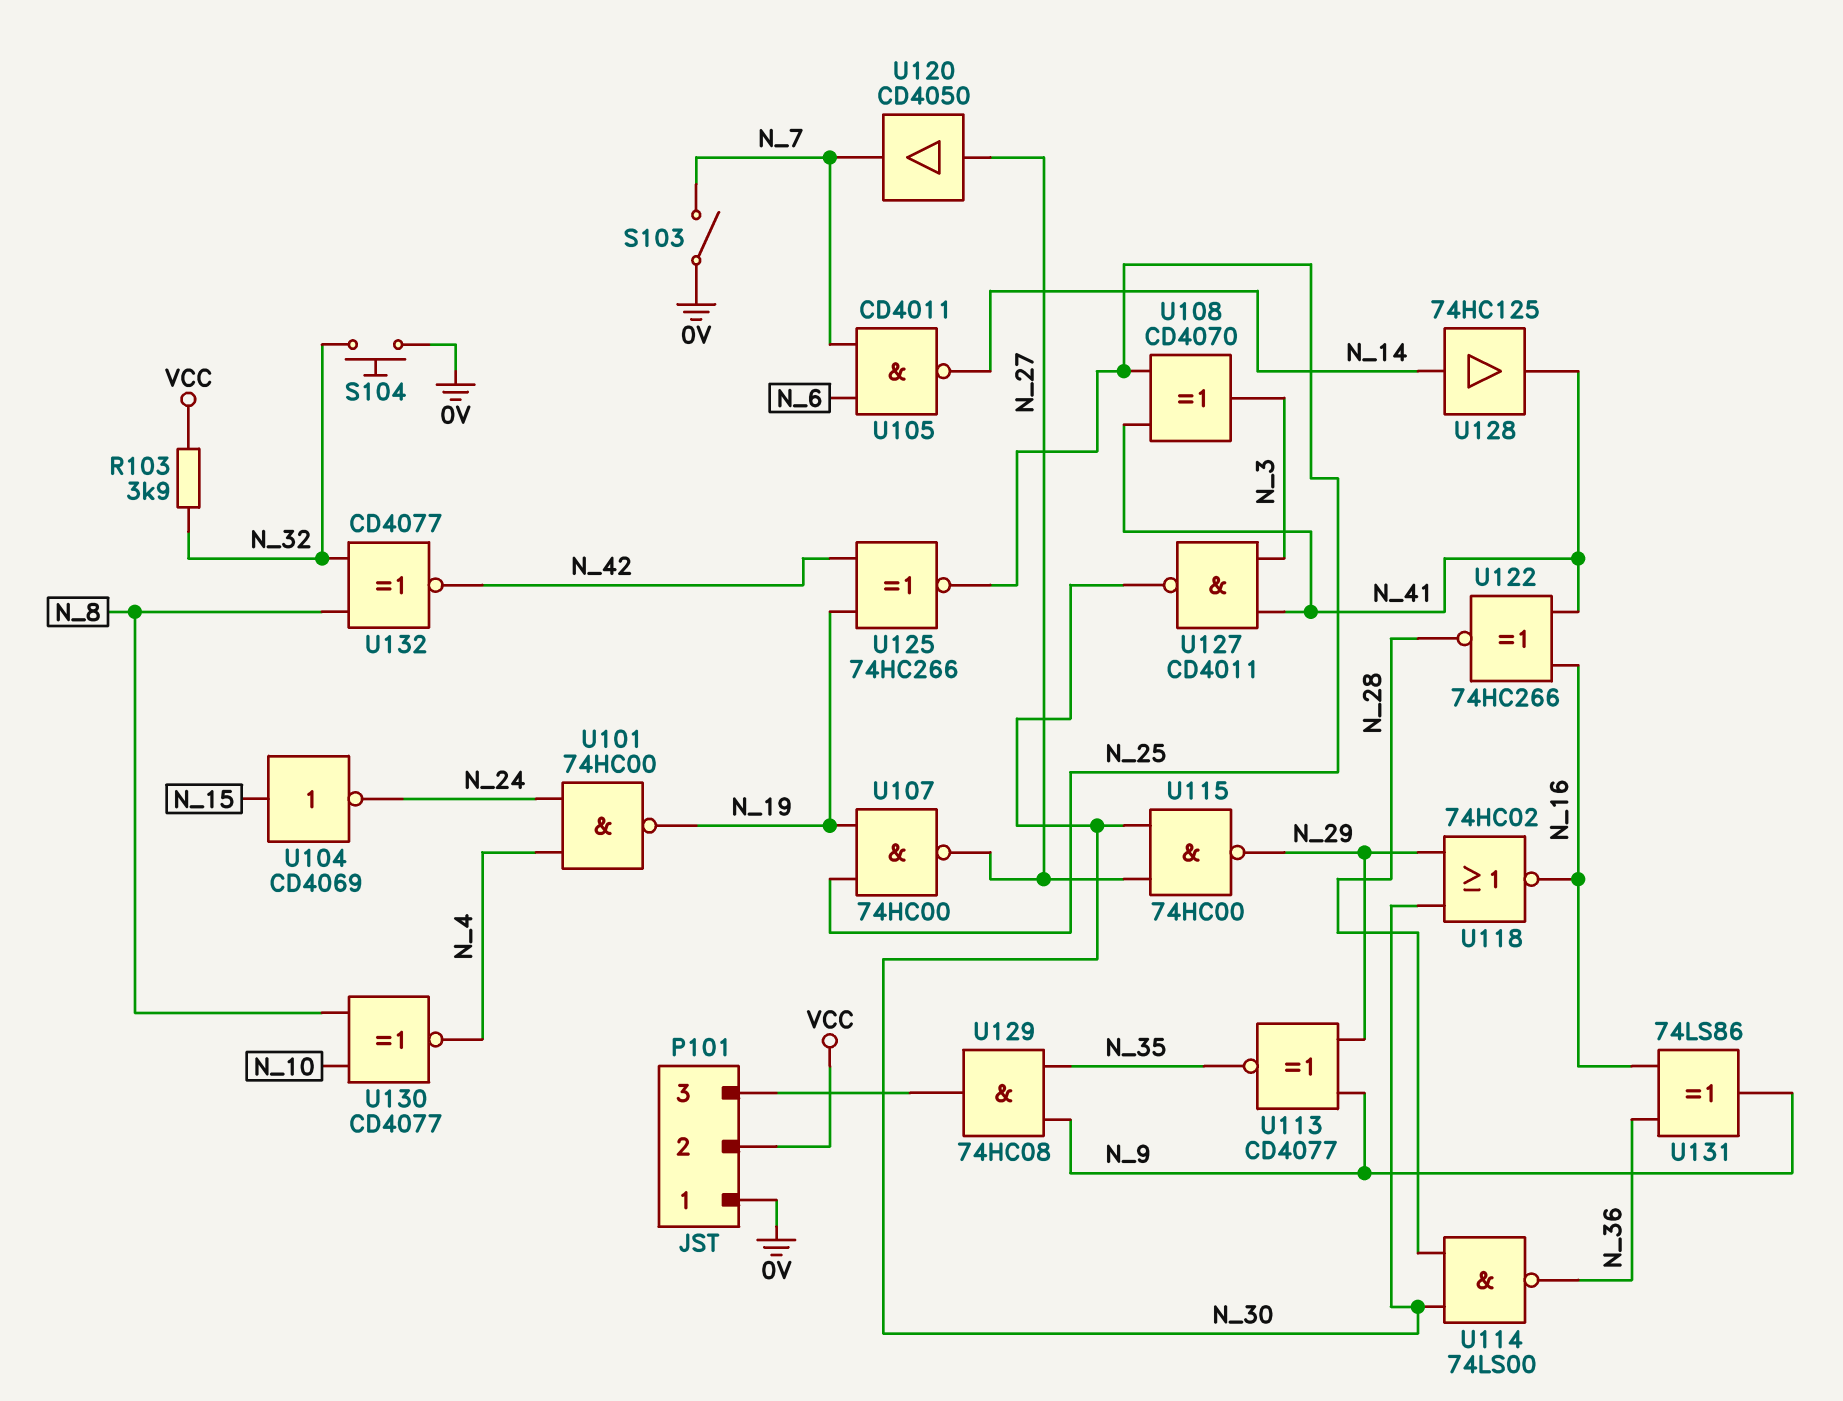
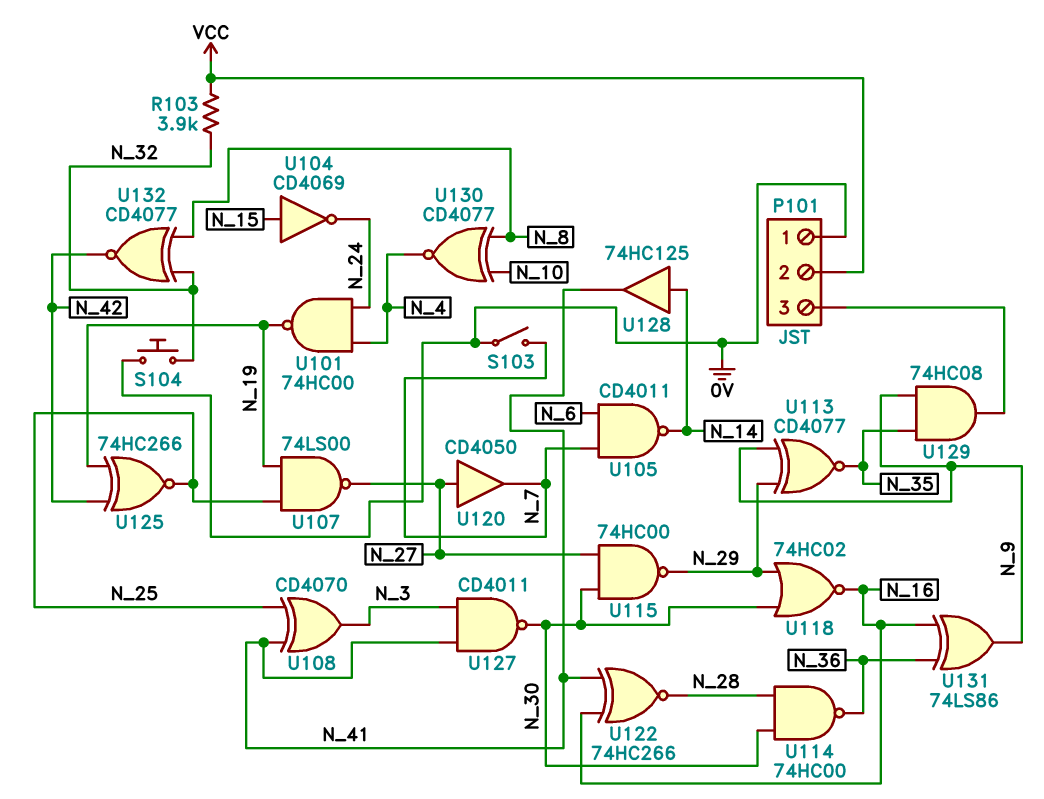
U107: NAND 74HC00 (in N_19, in N_25, out N_27) -> NAND 74LS00 (in N_19, in N_25, out N_27)
U114: NAND 74LS00 (in N_28, in N_30, out N_36) -> NAND 74HC00 (in N_28, in N_30, out N_36)

